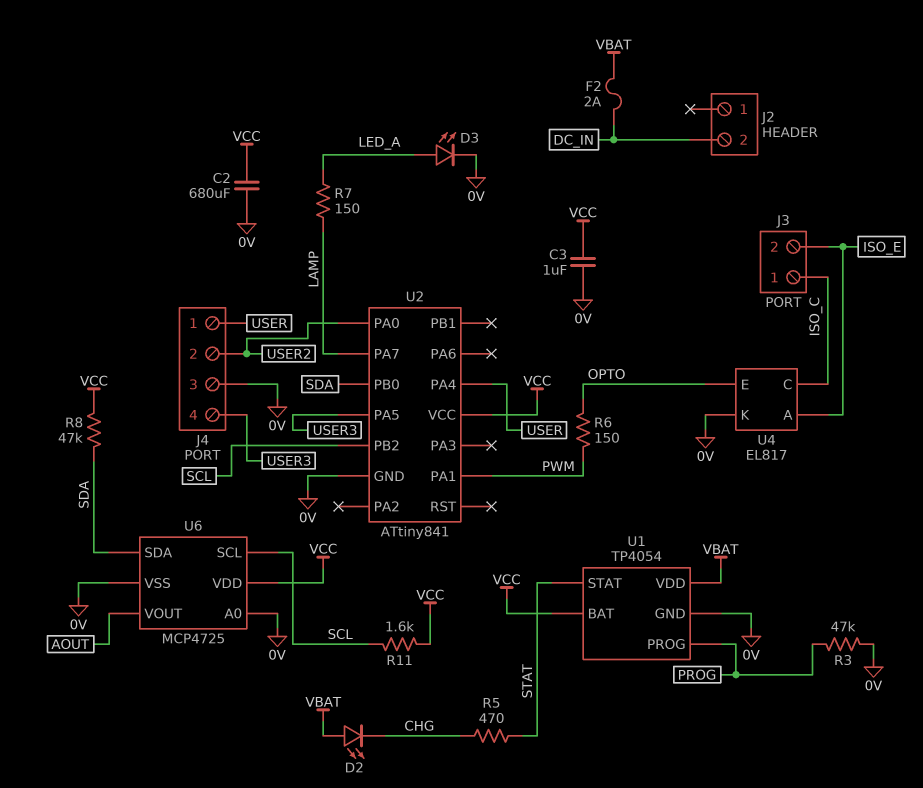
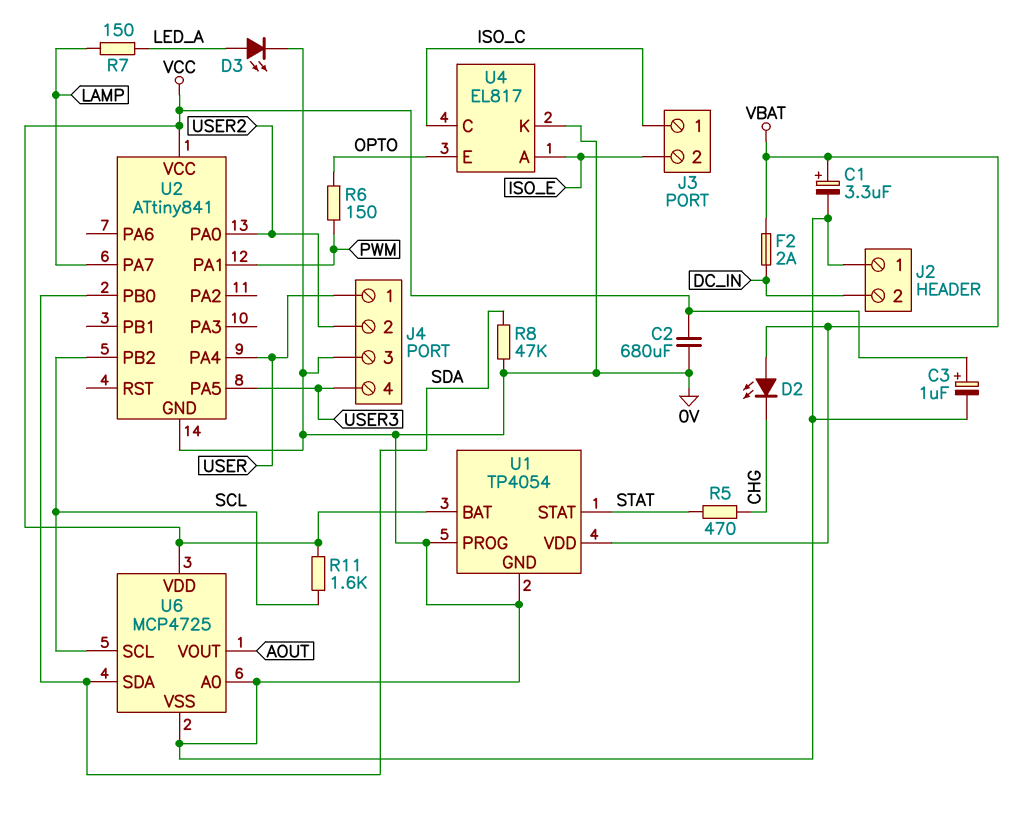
C1: none -> 3.3uF (plus VBAT, minus 0V)
C3: 1uF (0V, VCC) -> 1uF (plus VCC, minus 0V)
J2 pin 1: none -> 0V
R3: 47k (0V, PROG) -> none
R8: 47k (SDA, VCC) -> 47k (0V, SDA)
U1 pin PROG: PROG -> 0V

